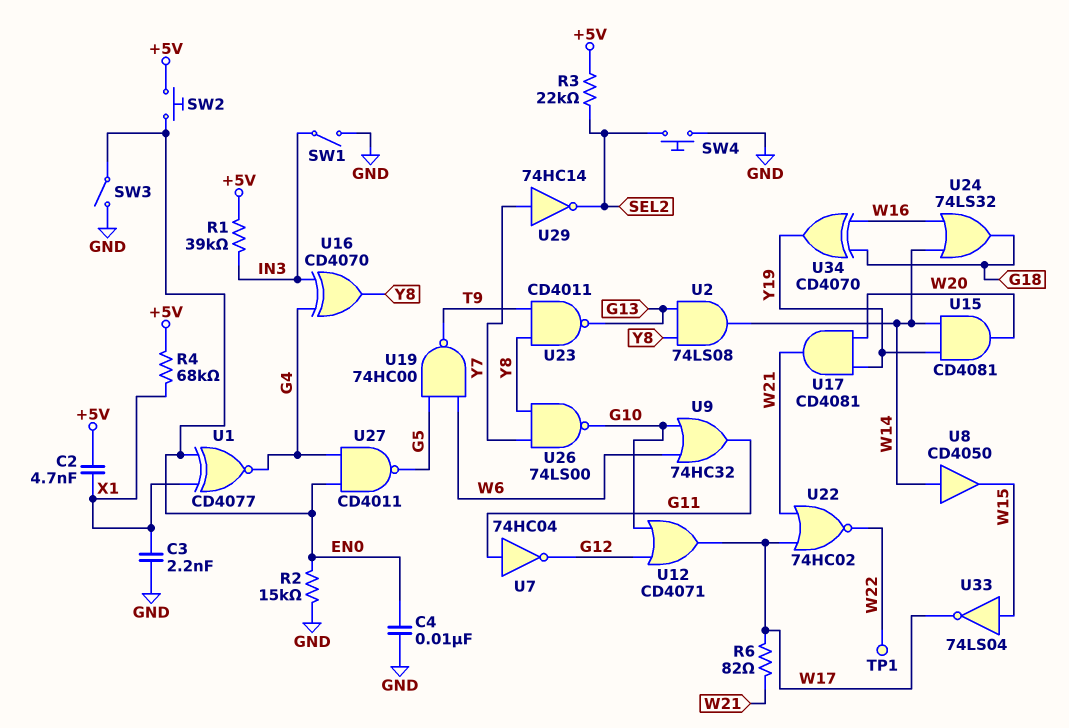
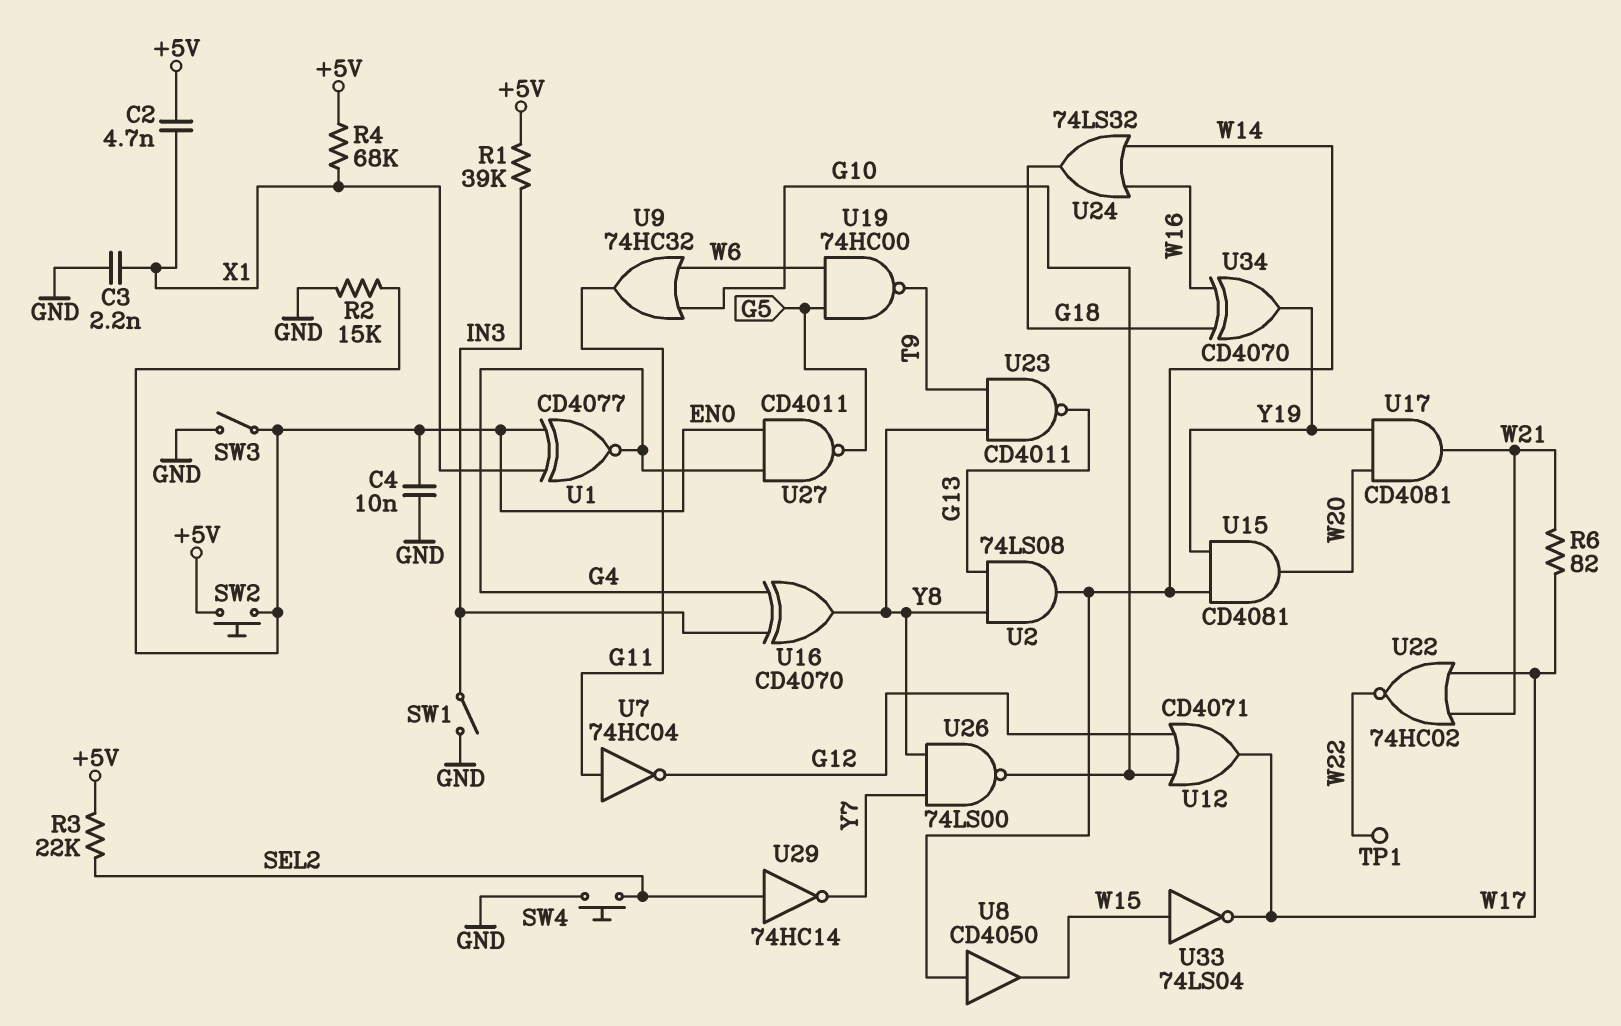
U29: NOT 74HC14 (in Y7, out SEL2) -> NOT 74HC14 (in SEL2, out Y7)

